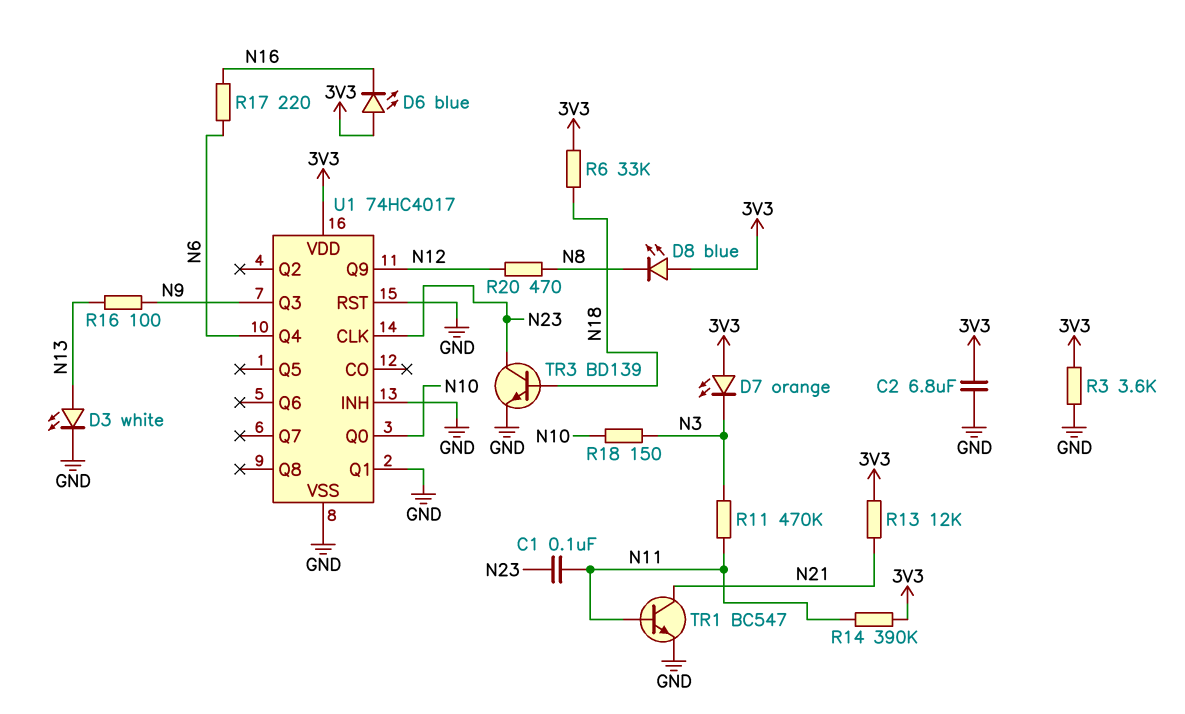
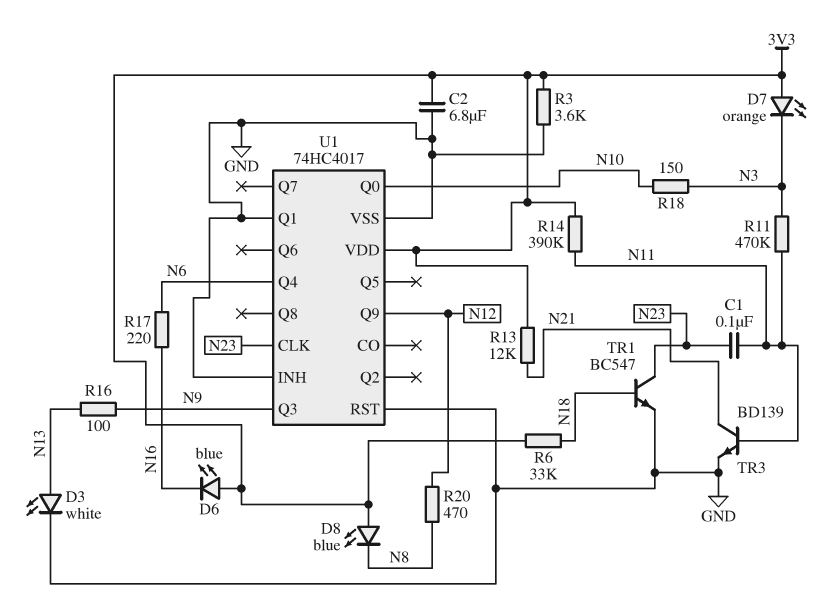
TR1: NPN BC547 (B N11, C N21, E GND) -> NPN BC547 (B N18, C N23, E GND)
TR3: NPN BD139 (B N18, C N23, E GND) -> NPN BD139 (B N11, C N21, E GND)

